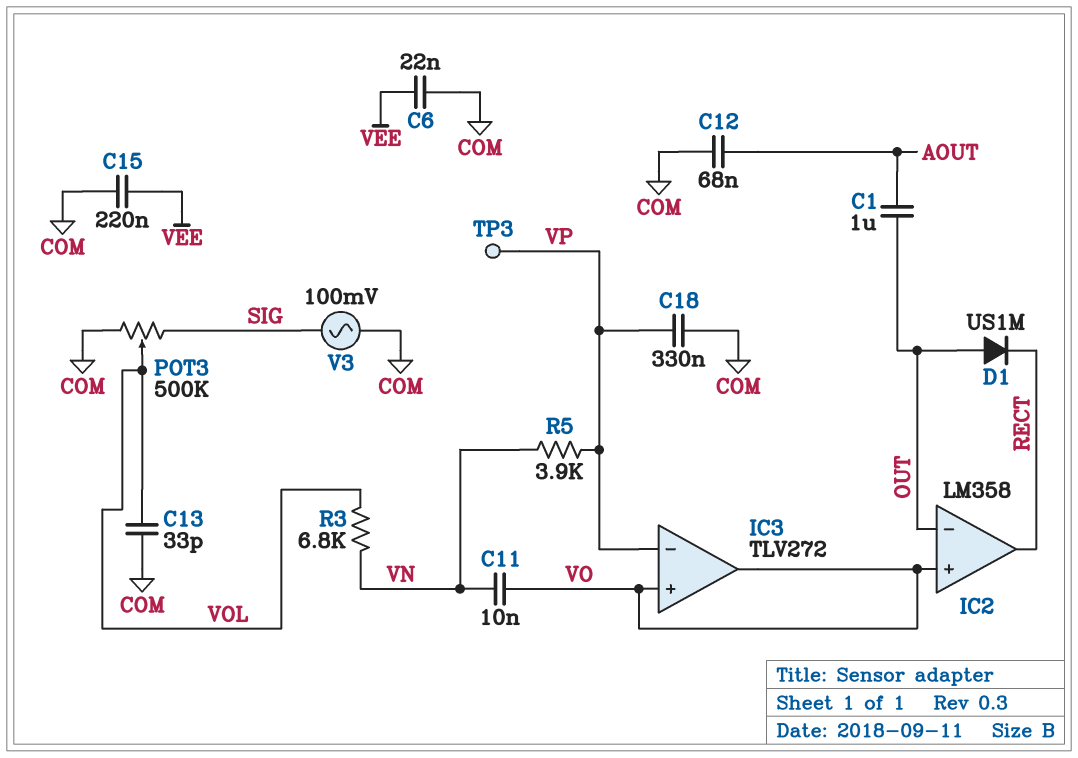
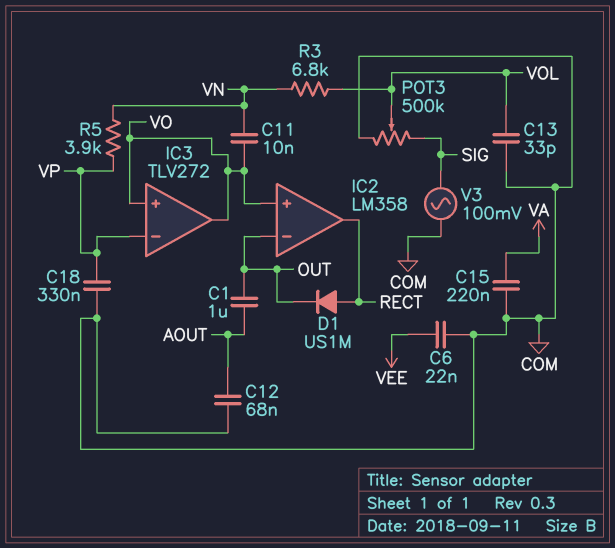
C15: 220nF (COM, VEE) -> 220nF (COM, VA)
D1: diode US1M (A OUT, K RECT) -> diode US1M (A RECT, K OUT)
TP3: test point (VP) -> none

